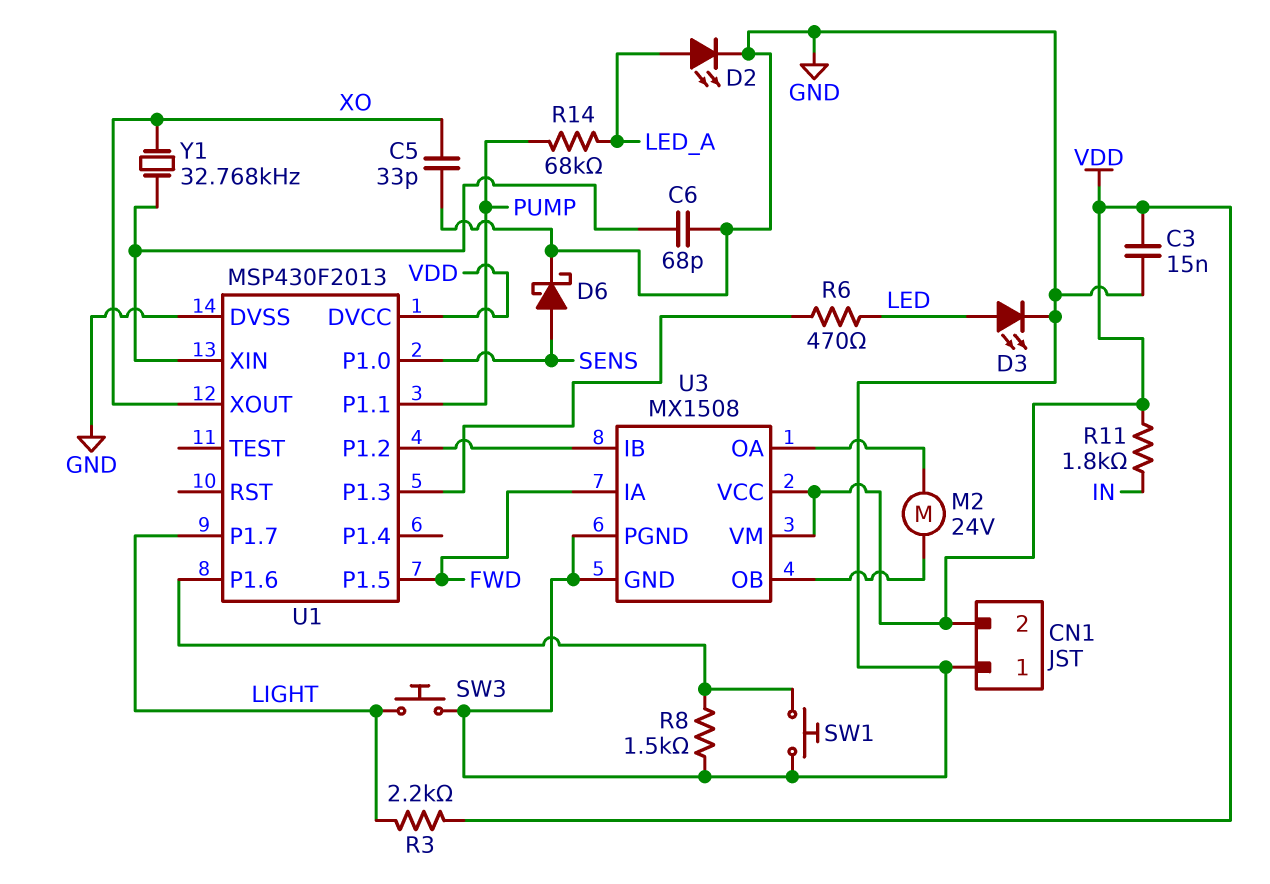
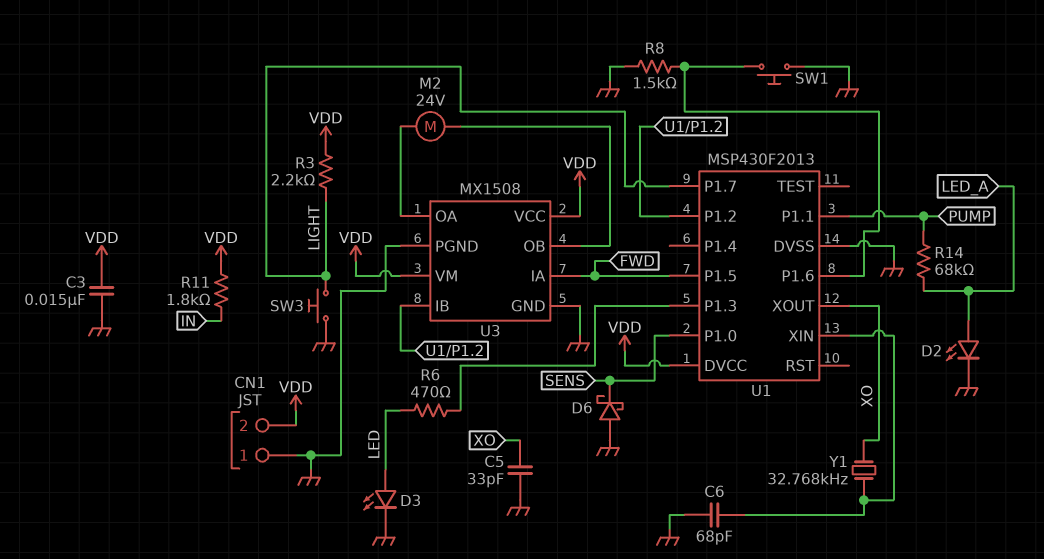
D6: schottky (A SENS, K GND) -> schottky (A GND, K SENS)

